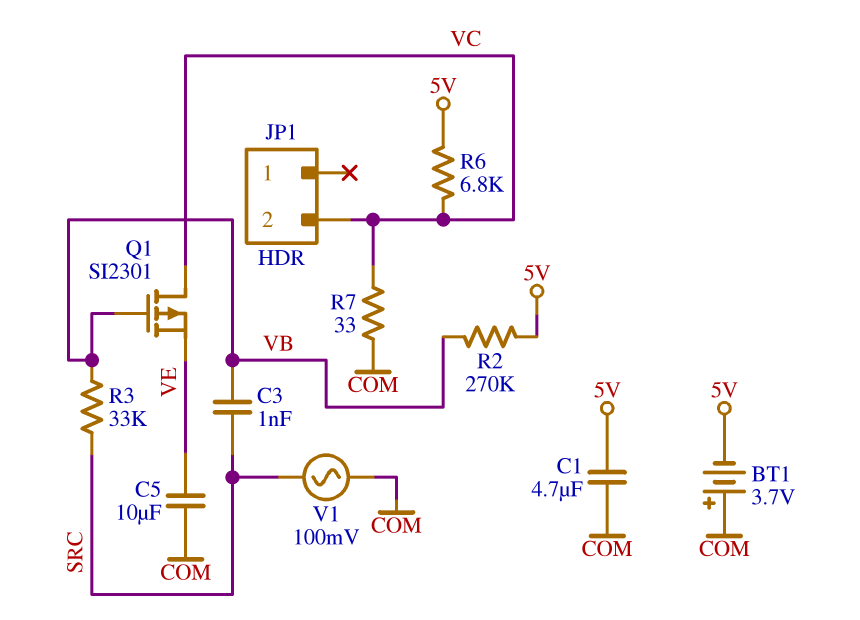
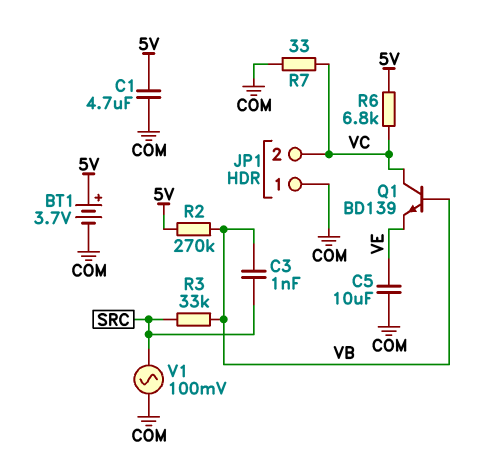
BT1: 3.7V (plus COM, minus 5V) -> 3.7V (plus 5V, minus COM)
JP1 pin 1: none -> COM
Q1: PMOS SI2301 (G VB, D VC, S VE) -> NPN BD139 (B VB, C VC, E VE)

